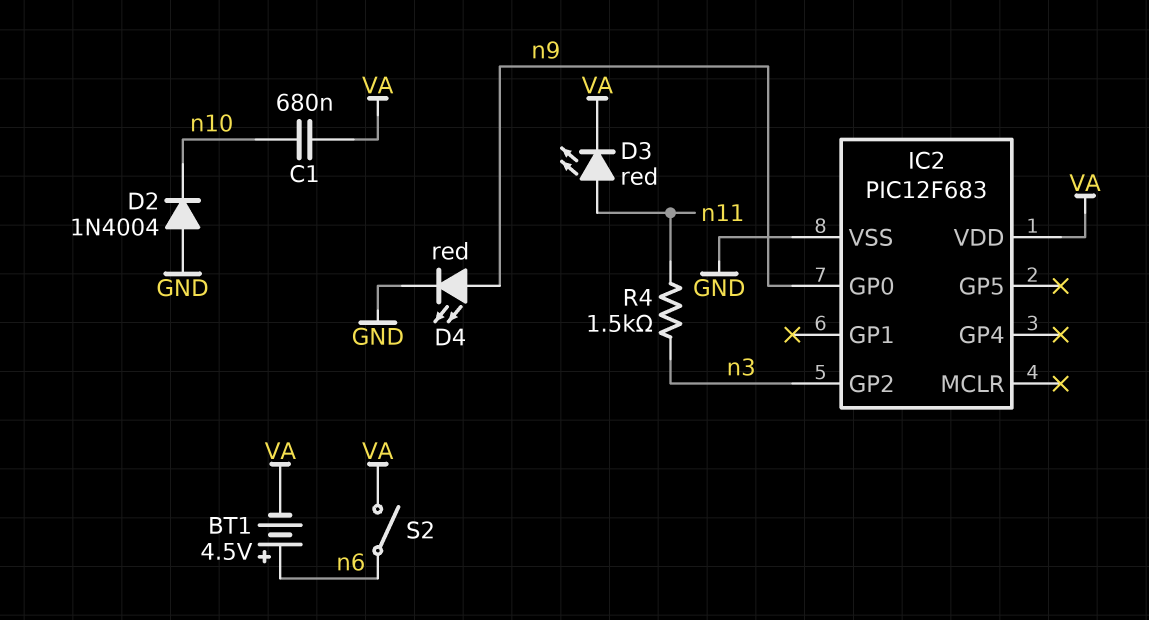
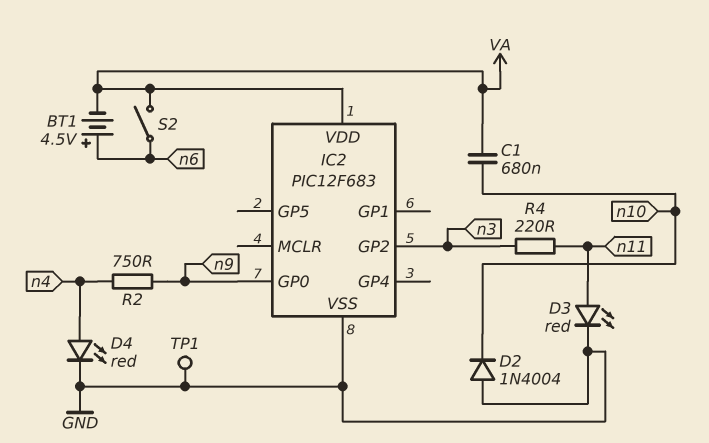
D3: LED red (A n11, K VA) -> LED red (A n11, K GND)
D4: LED red (A n9, K GND) -> LED red (A n4, K GND)
R2: none -> 750 (n4, n9)
R4: 1.5k (n3, n11) -> 220 (n3, n11)
TP1: none -> test point (GND)

